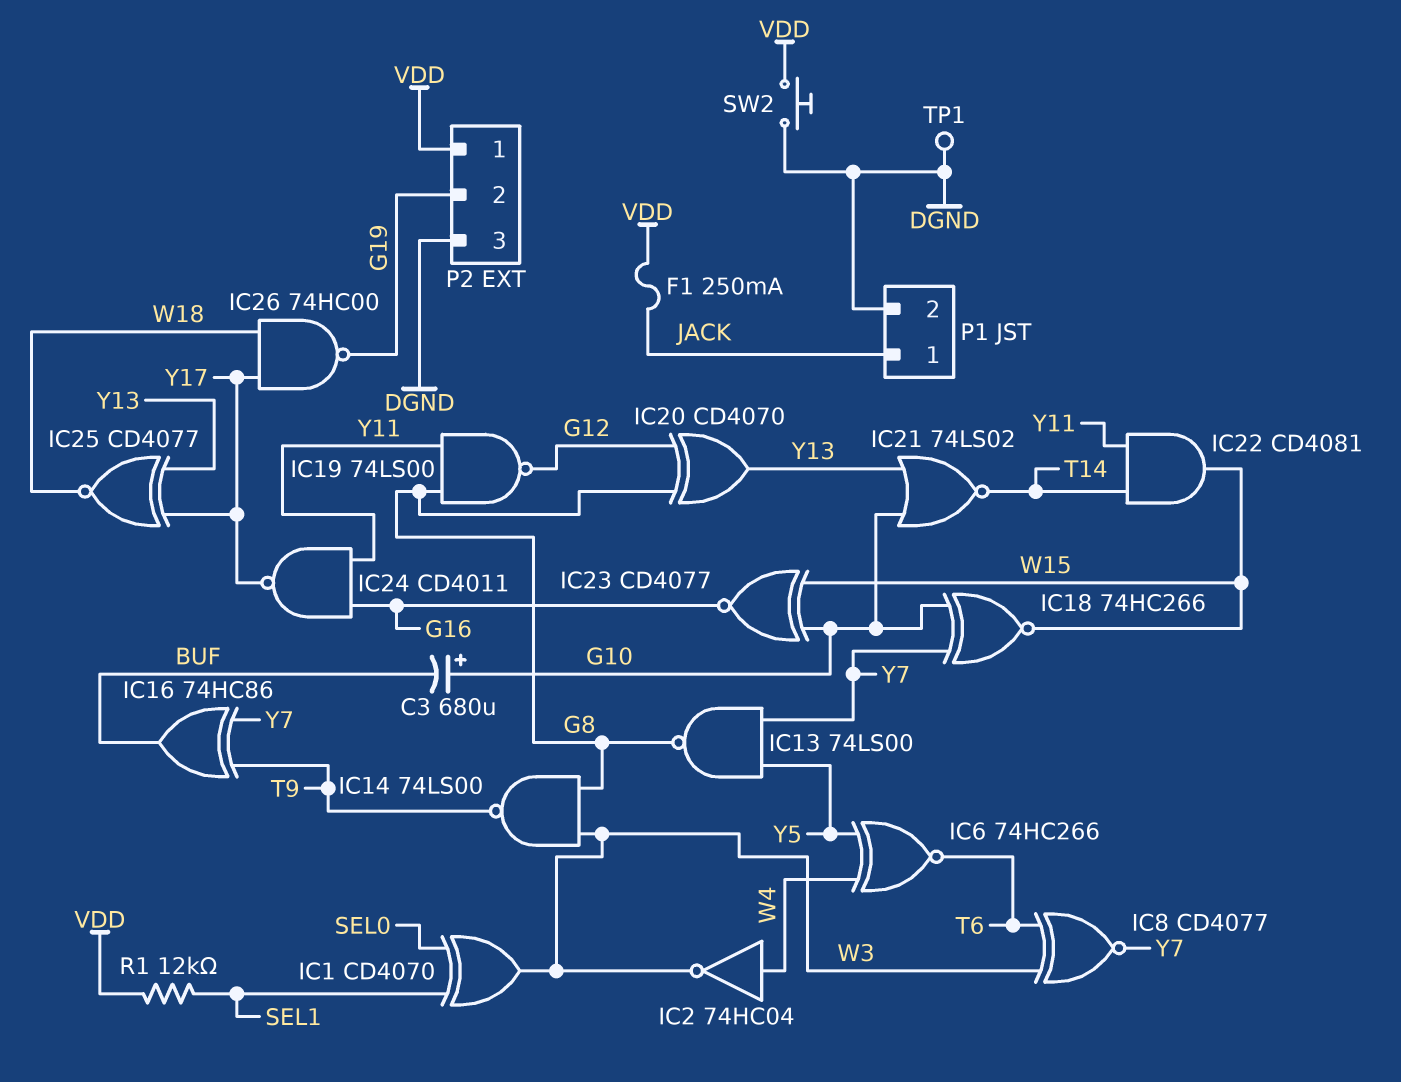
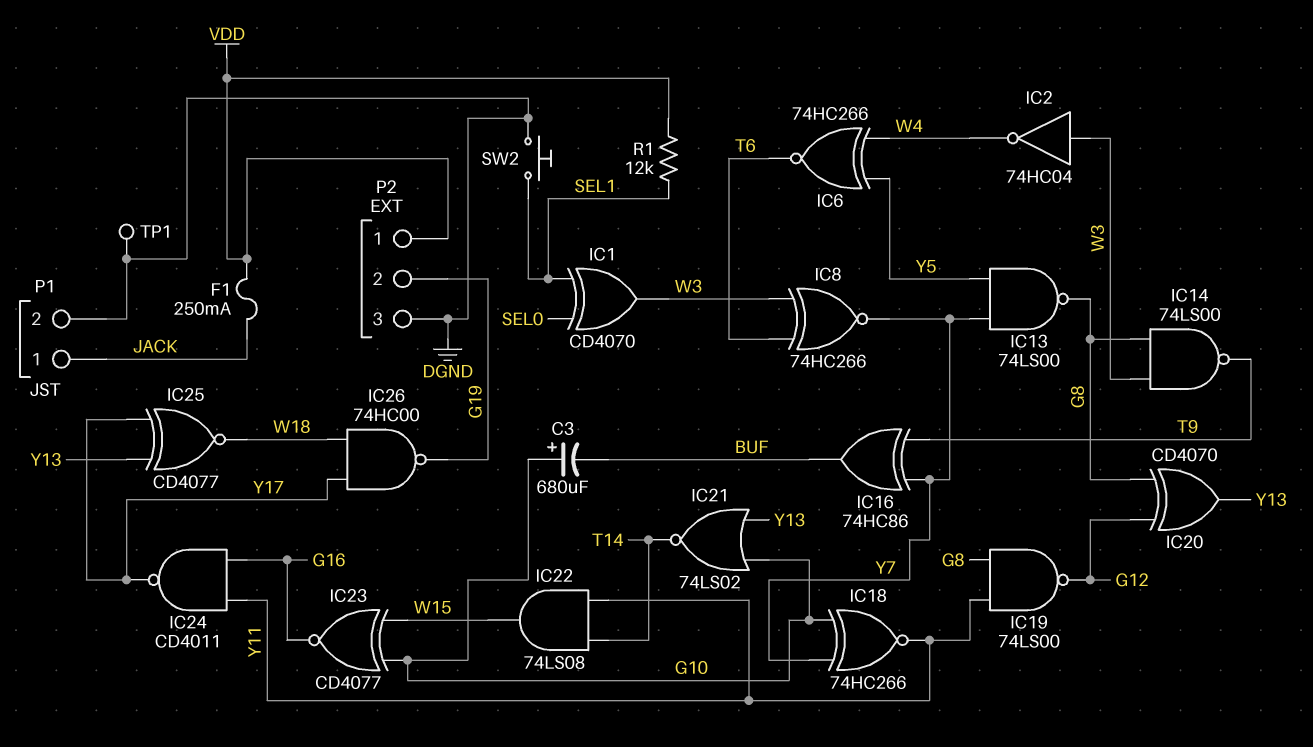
IC2: NOT 74HC04 (in W4, out W3) -> NOT 74HC04 (in W3, out W4)
IC8: XNOR CD4077 (in T6, in W3, out Y7) -> XNOR 74HC266 (in T6, in W3, out Y7)
IC18: XNOR 74HC266 (in G10, in Y7, out W15) -> XNOR 74HC266 (in G10, in Y7, out Y11)
IC22: AND CD4081 (in T14, in Y11, out W15) -> AND 74LS08 (in T14, in Y11, out W15)
SW2: button (DGND, VDD) -> button (DGND, SEL1)

